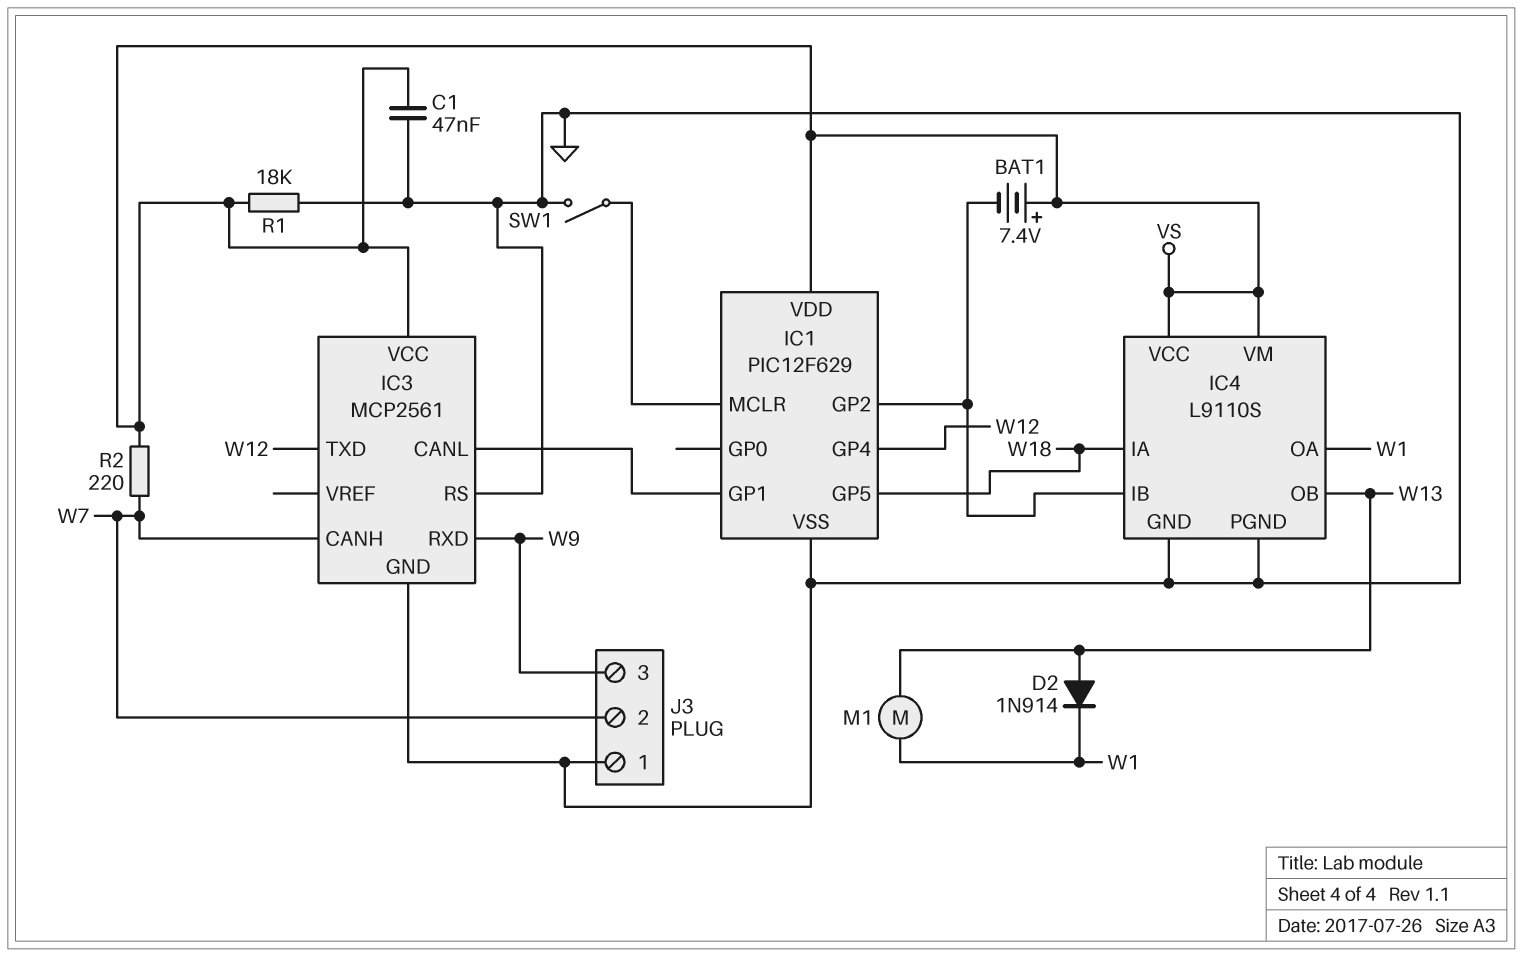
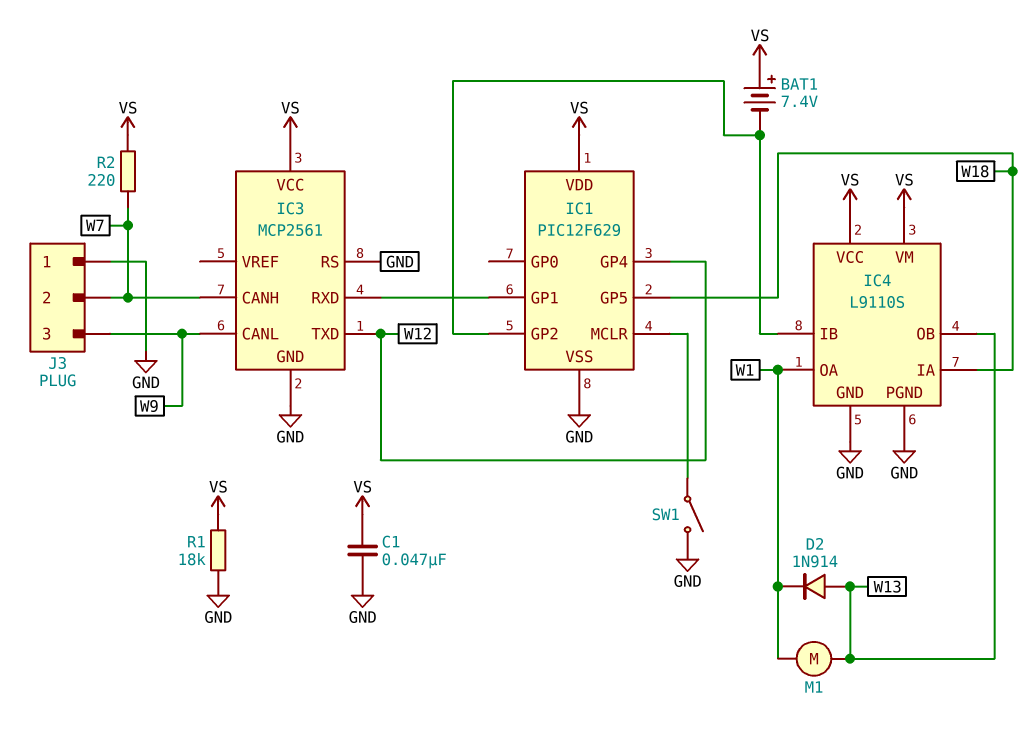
IC3 pin CANL: IC1/GP1 -> W9
IC3 pin RXD: W9 -> IC1/GP1

